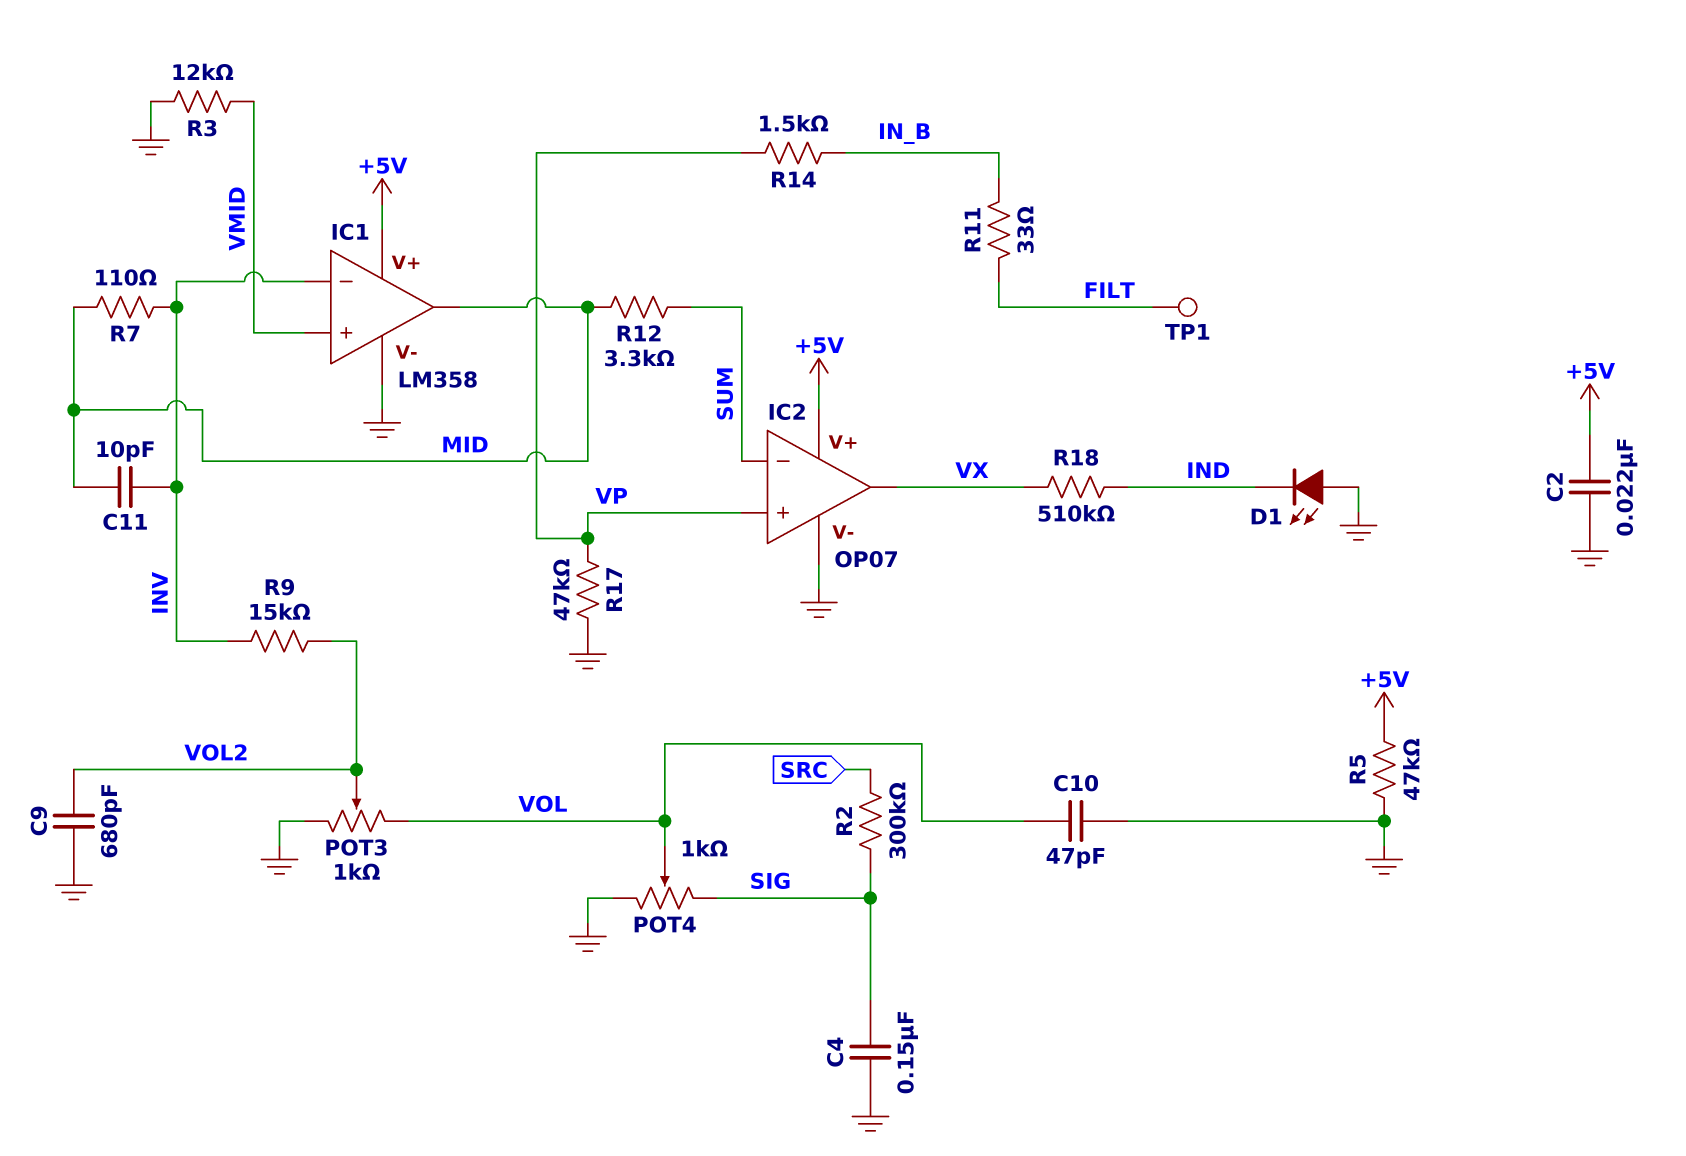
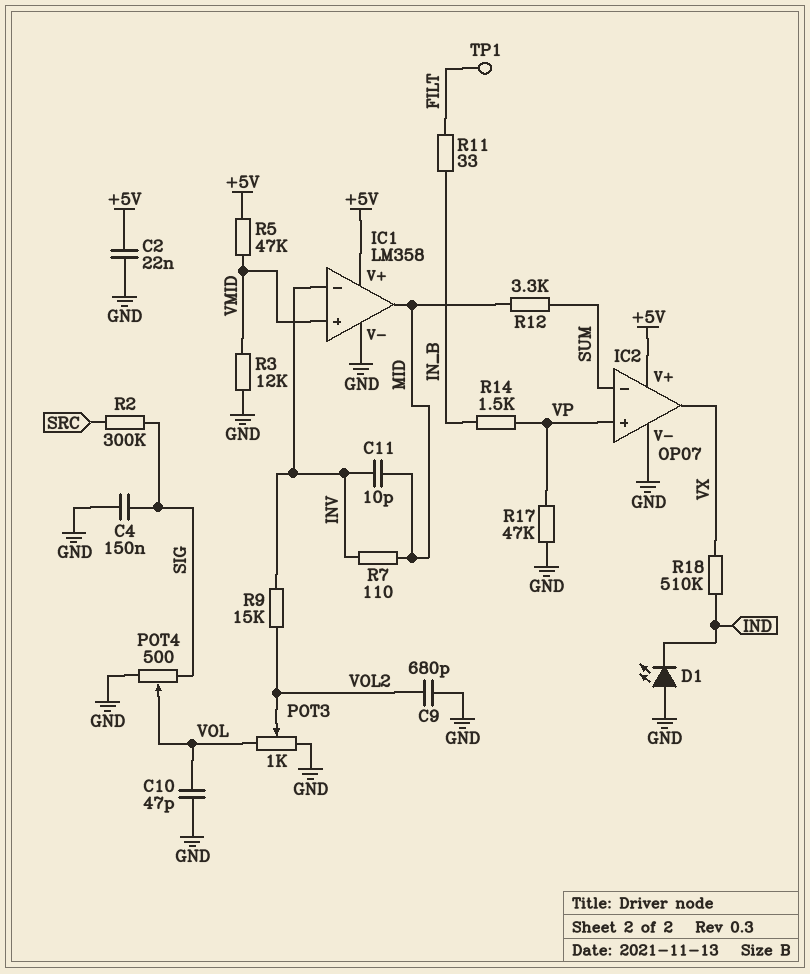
POT4: 1k (GND, SIG, wiper VOL) -> 500 (GND, SIG, wiper VOL)
R5: 47k (+5V, GND) -> 47k (+5V, VMID)

